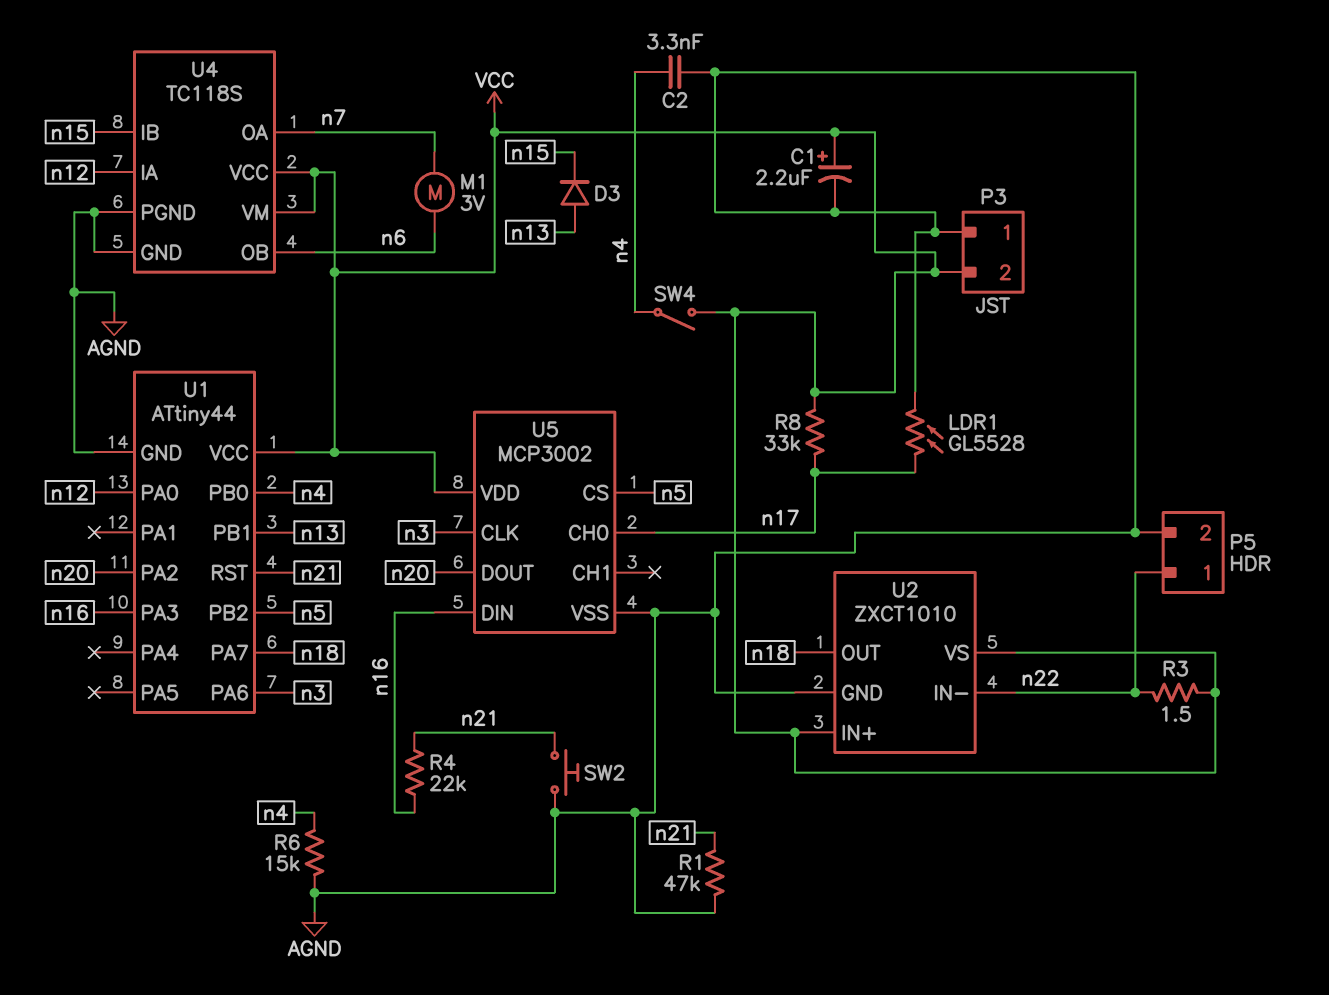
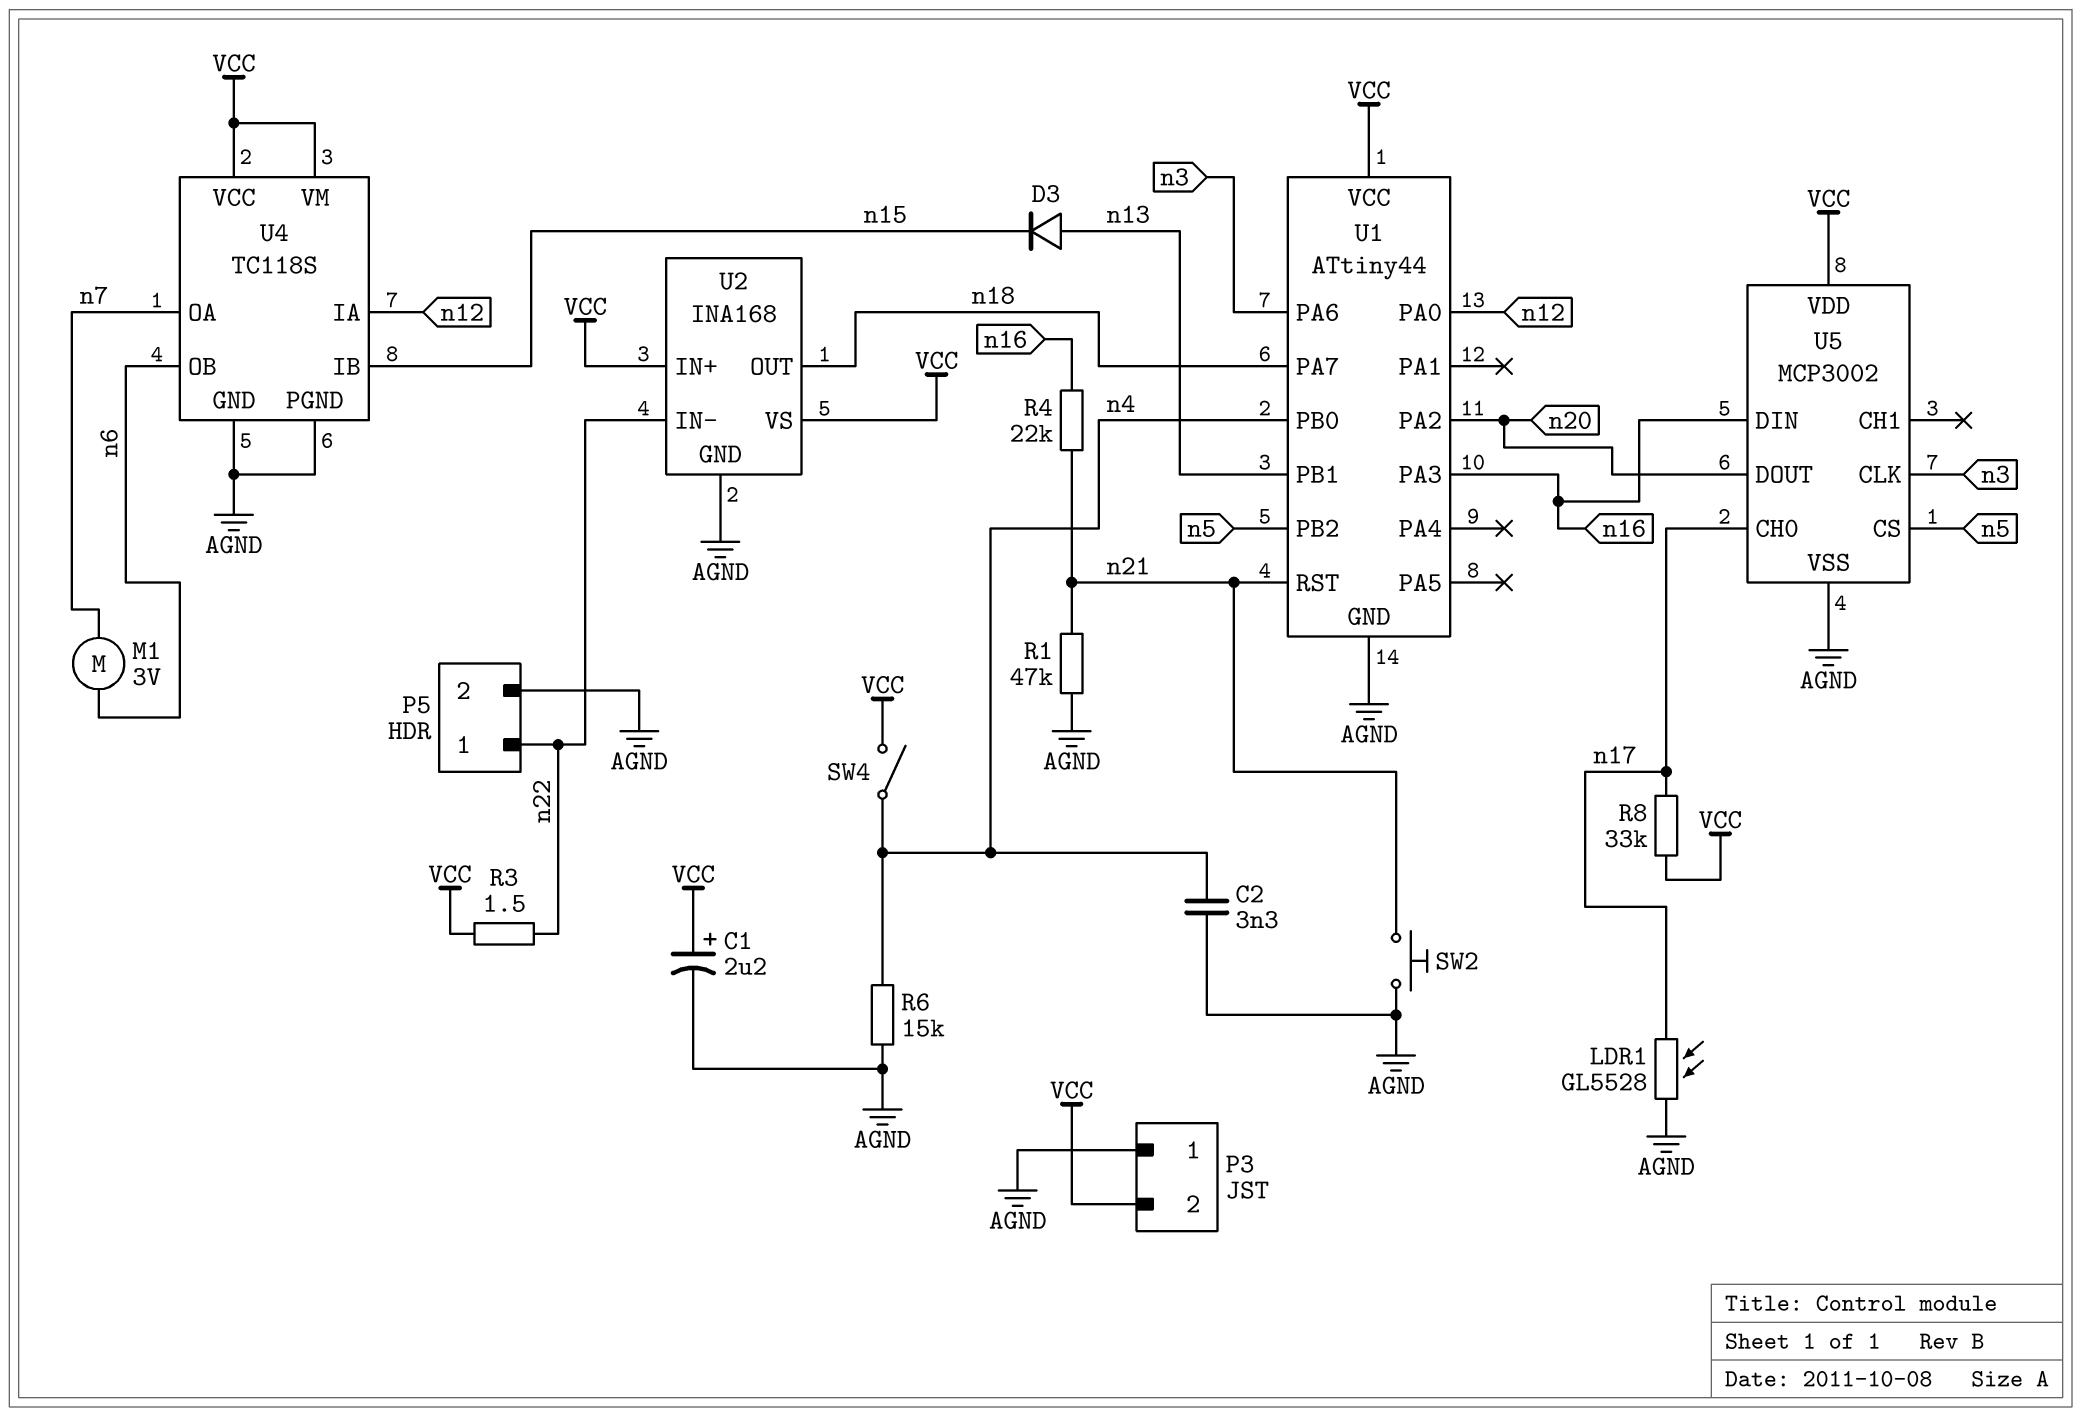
U2: ZXCT1010 -> INA168

